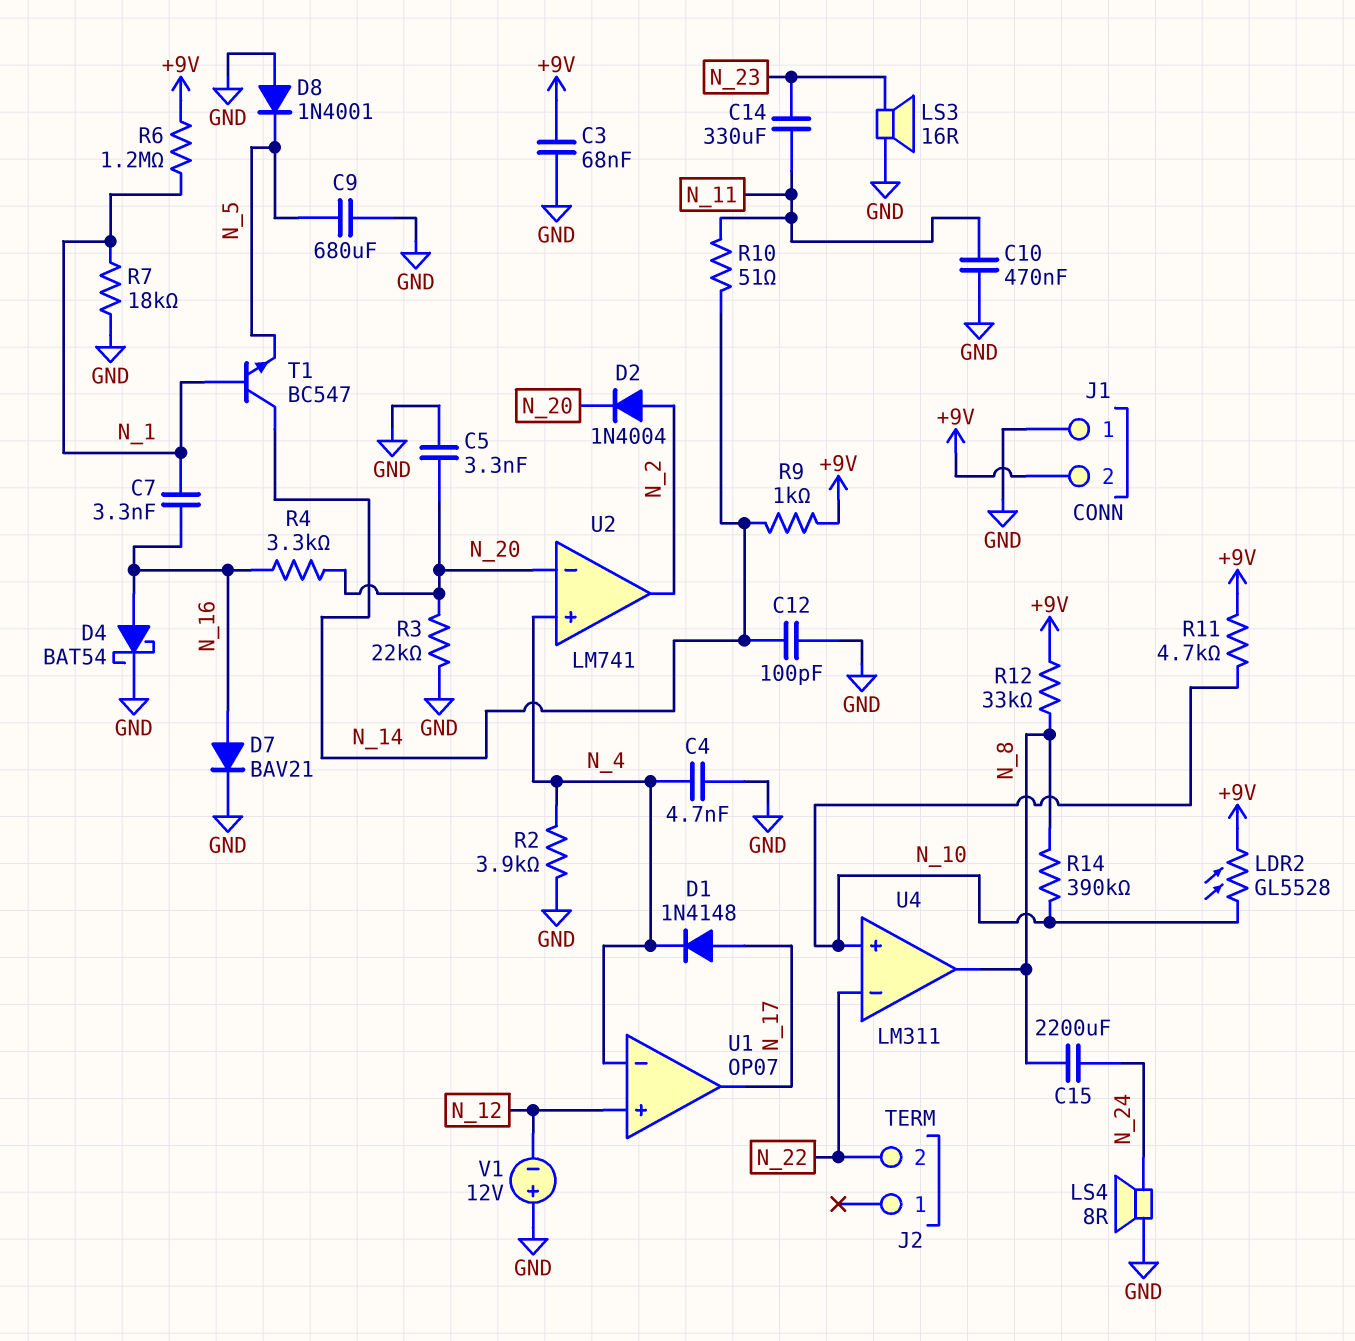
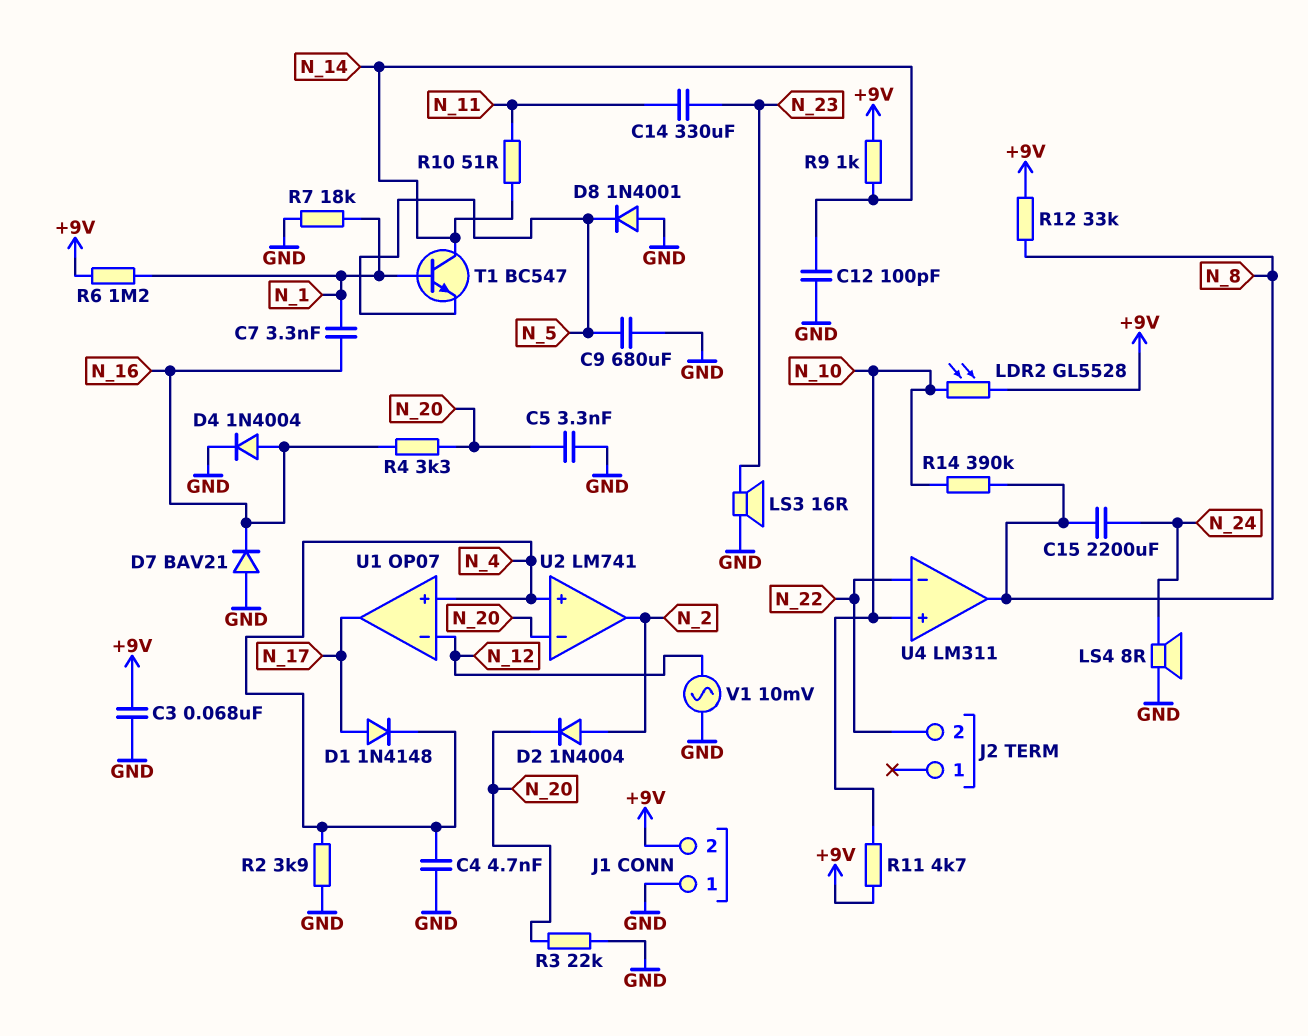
C10: 470nF (GND, N_11) -> none
D4: schottky BAT54 (A N_16, K GND) -> diode 1N4004 (A N_16, K GND)
D7: diode BAV21 (A N_16, K GND) -> diode BAV21 (A GND, K N_16)
U1 pin in+: N_12 -> N_4
U1 pin in-: N_4 -> N_12
V1: 12V (plus GND, minus N_12) -> AC 10mV (GND, N_12)

